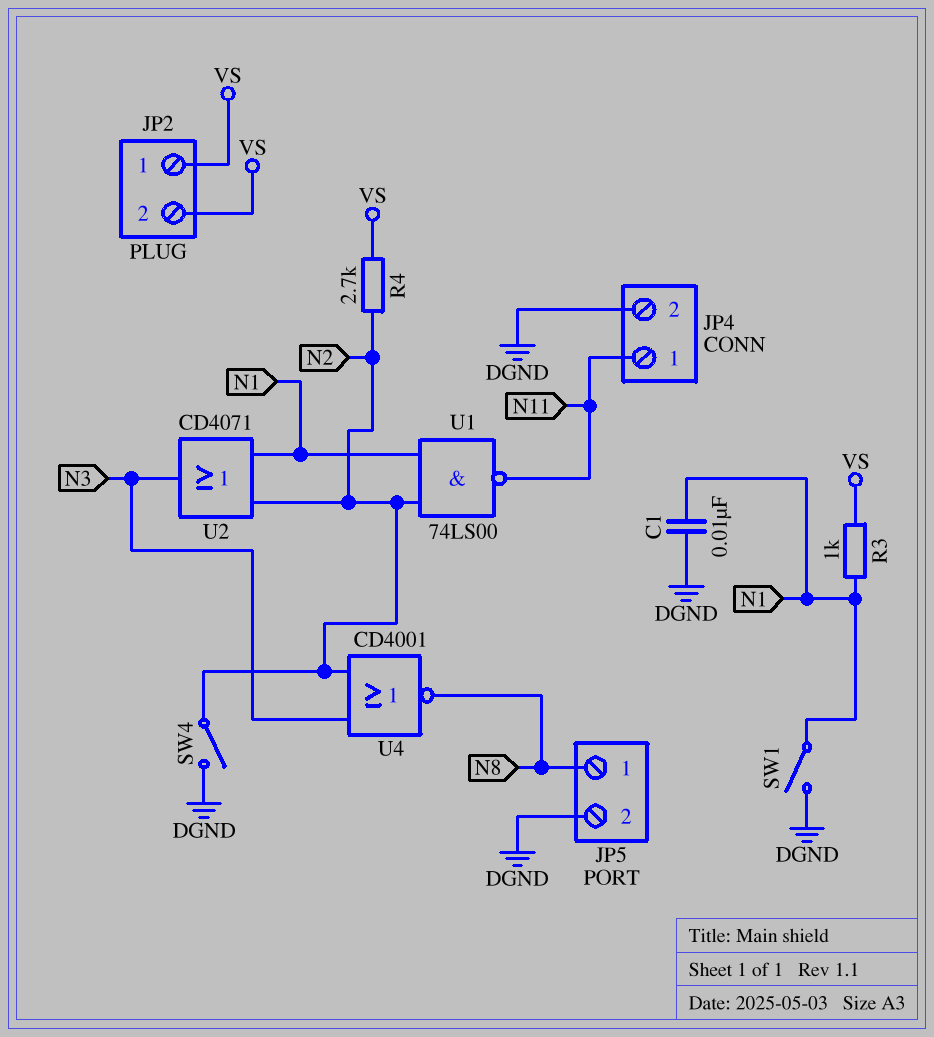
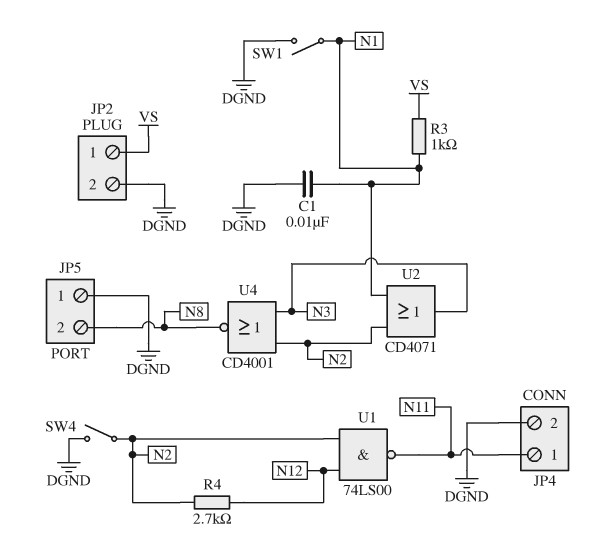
JP2 pin 2: VS -> DGND
JP5 pin 1: N8 -> DGND
JP5 pin 2: DGND -> N8
R4: 2.7k (N2, VS) -> 2.7k (N2, N12)
U1: NAND 74LS00 (in N1, in N2, out N11) -> NAND 74LS00 (in N2, in N12, out N11)

